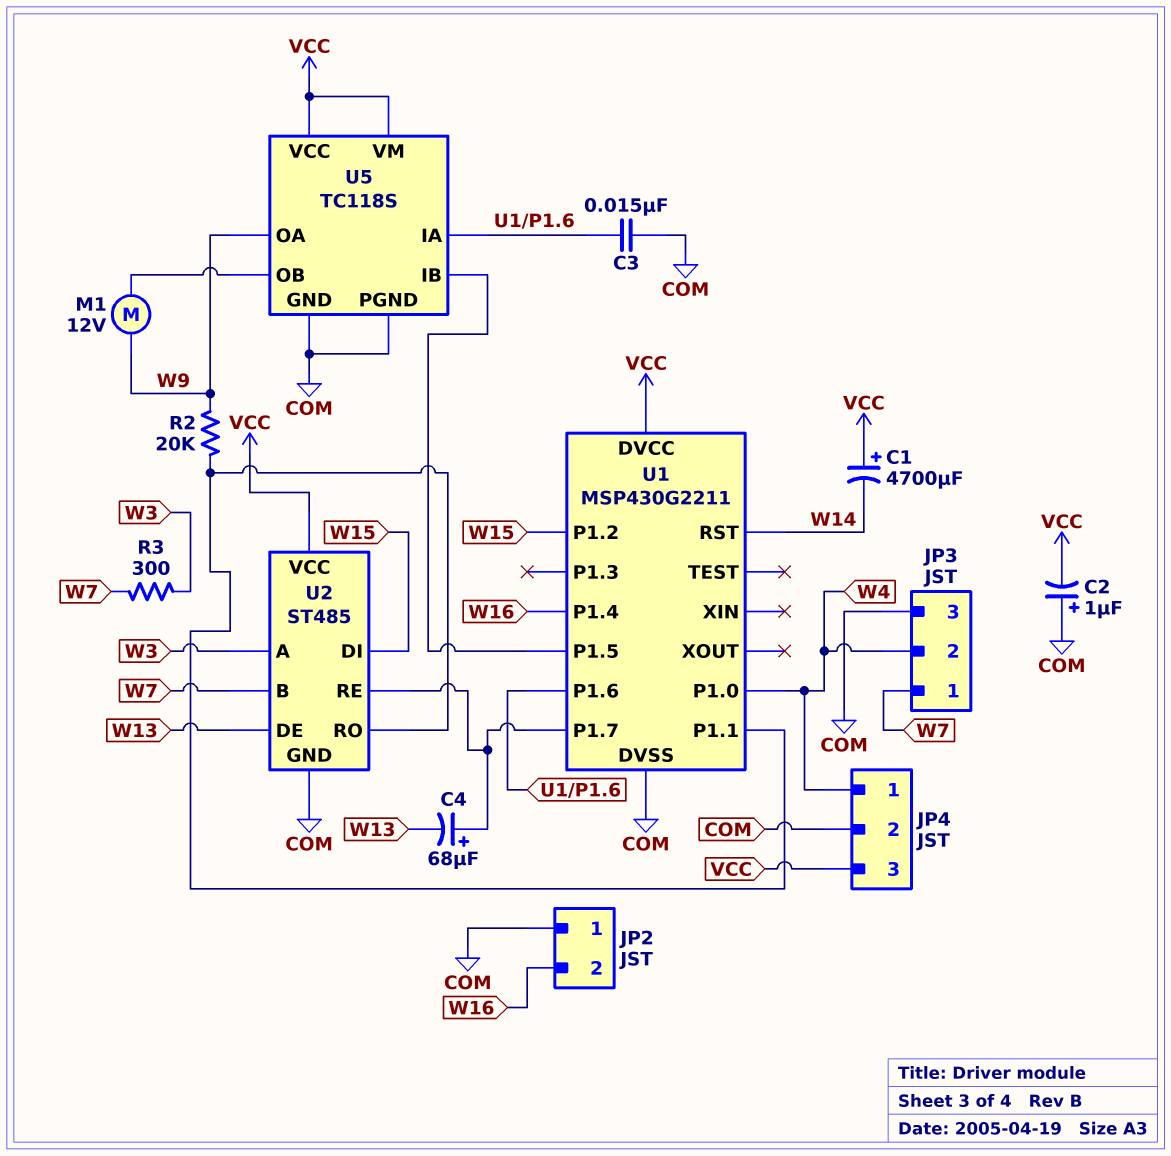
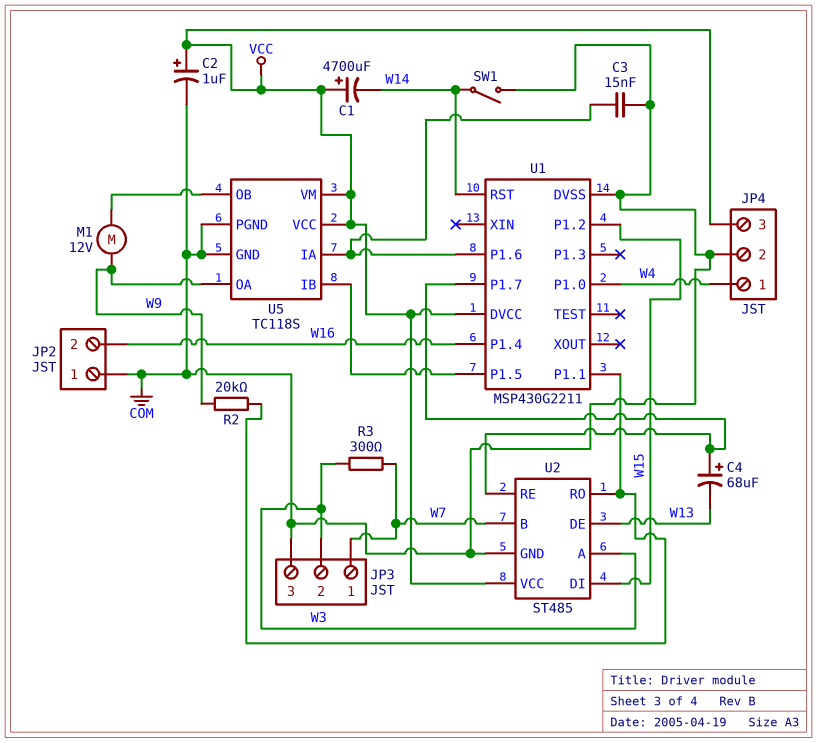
C2: 1uF (plus COM, minus VCC) -> 1uF (plus VCC, minus COM)
JP3 pin 2: W4 -> W3
SW1: none -> switch (COM, W14)

